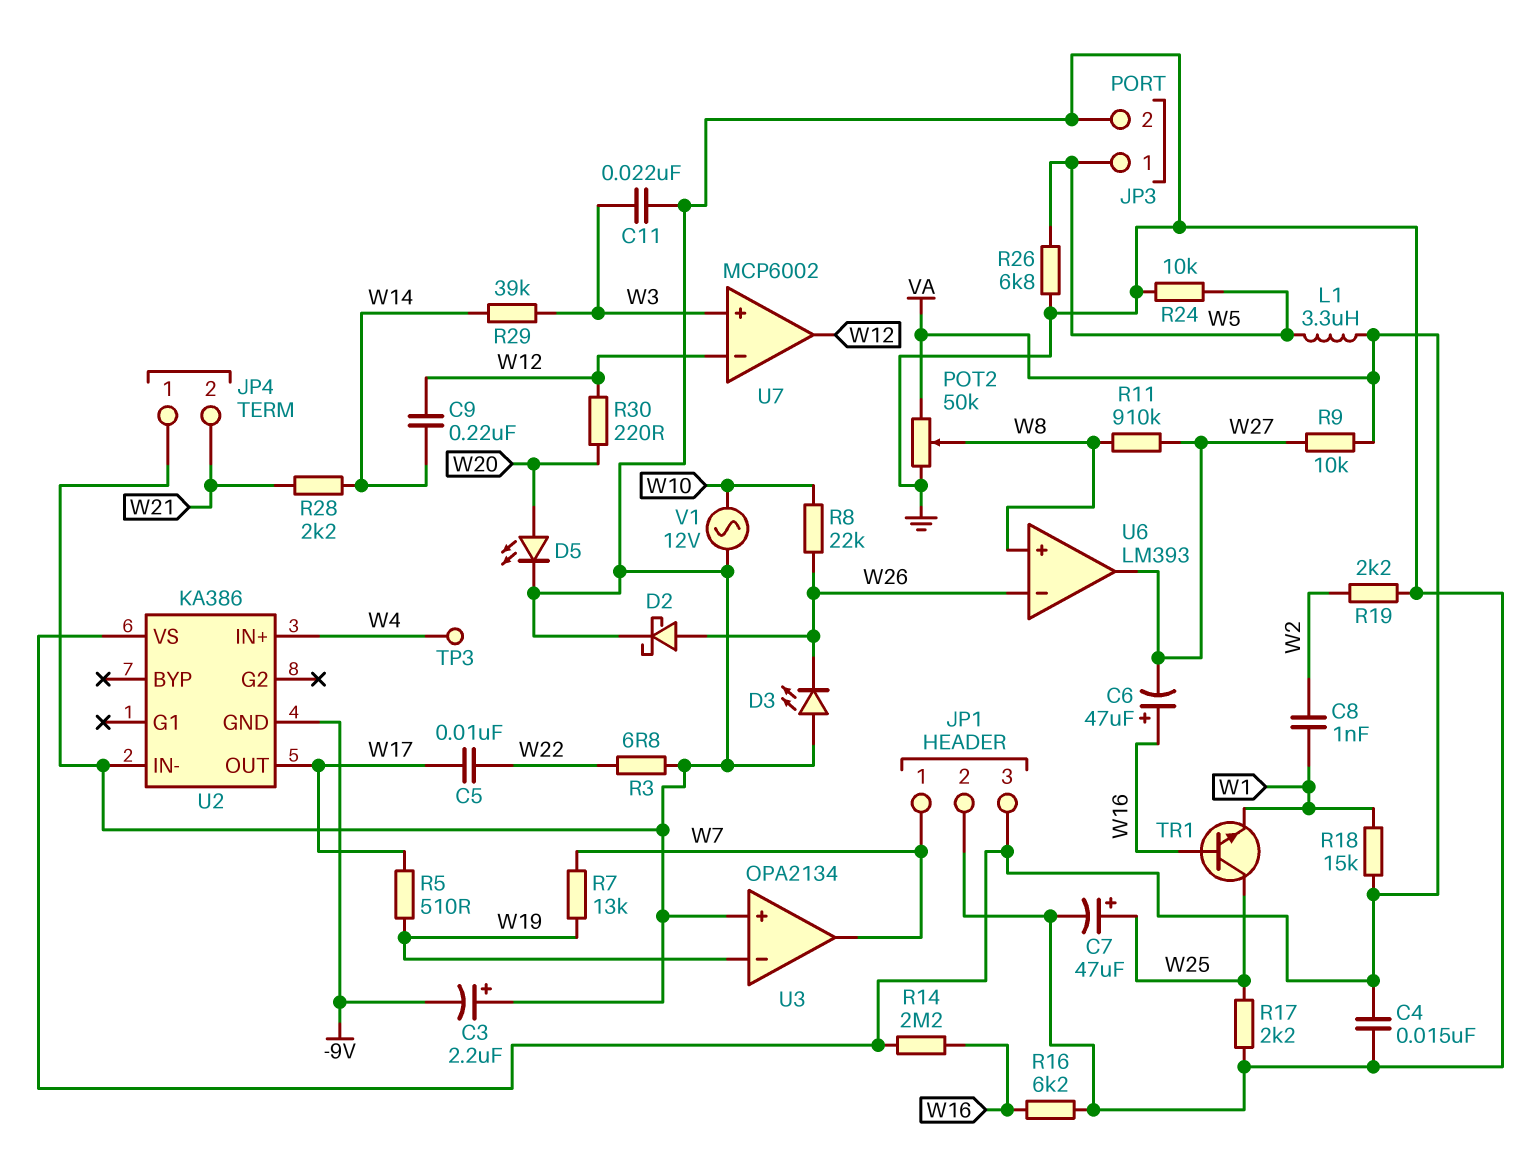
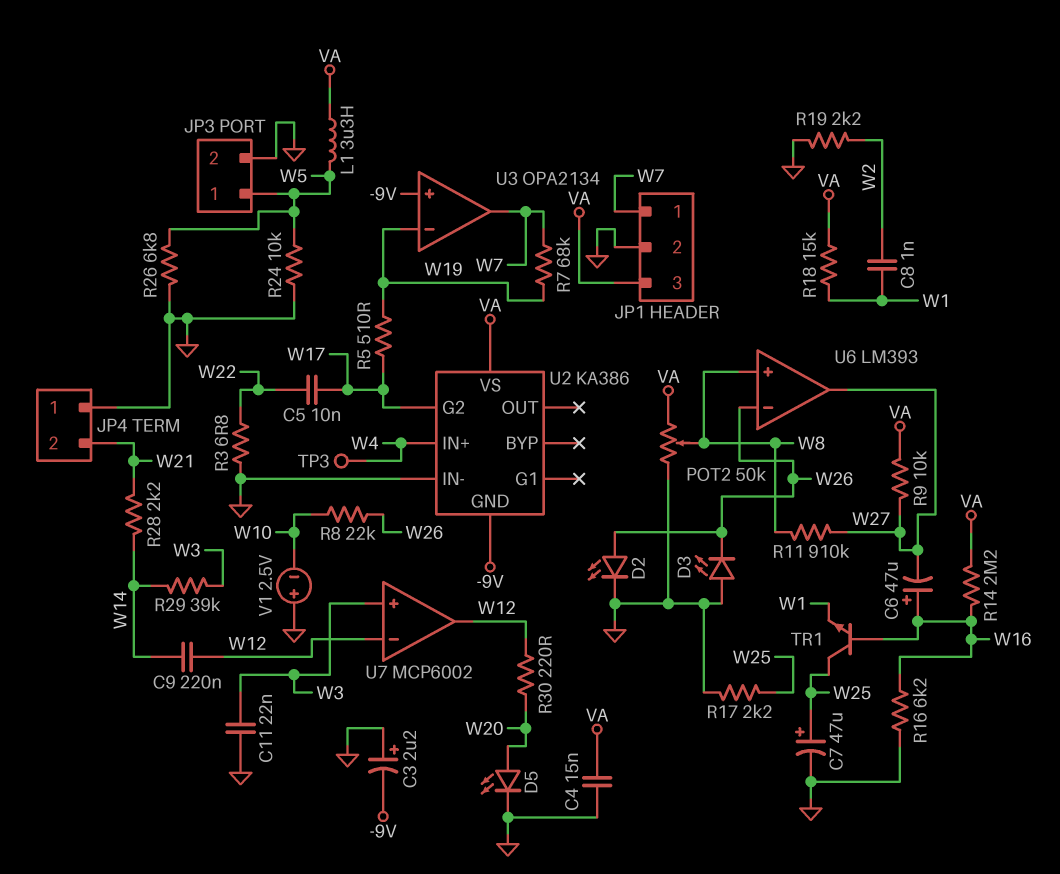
D2: schottky (A W26, K GND) -> LED (A W26, K GND)
R7: 13k (W7, W19) -> 68k (W7, W19)
U2 pin G2: none -> W17
U2 pin OUT: W17 -> none
U3 pin in+: GND -> -9V
V1: AC 12V (GND, W10) -> 2.5V (plus GND, minus W10)

